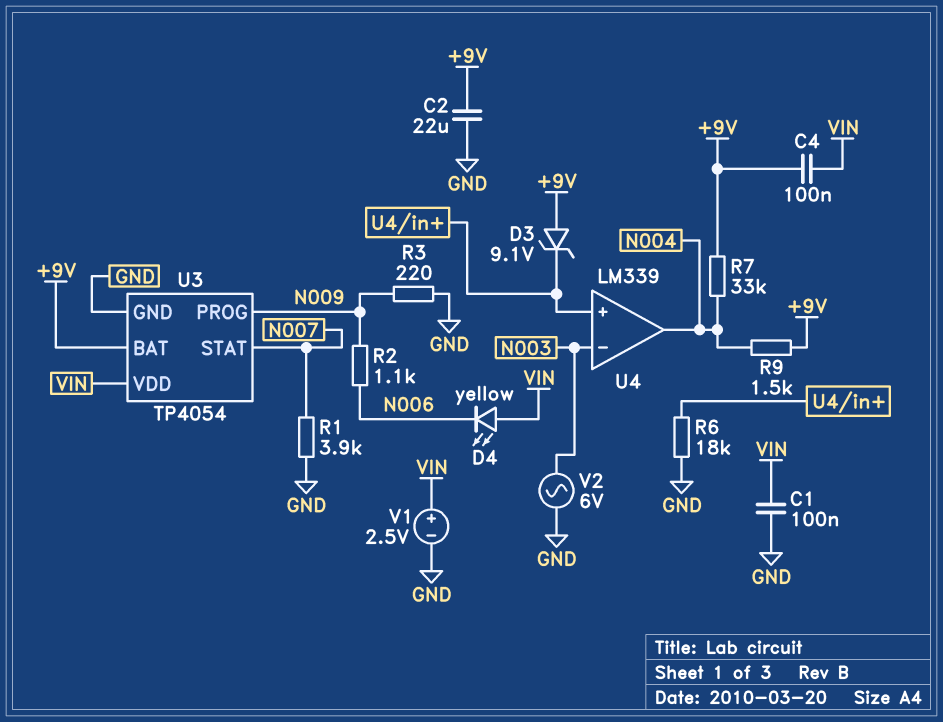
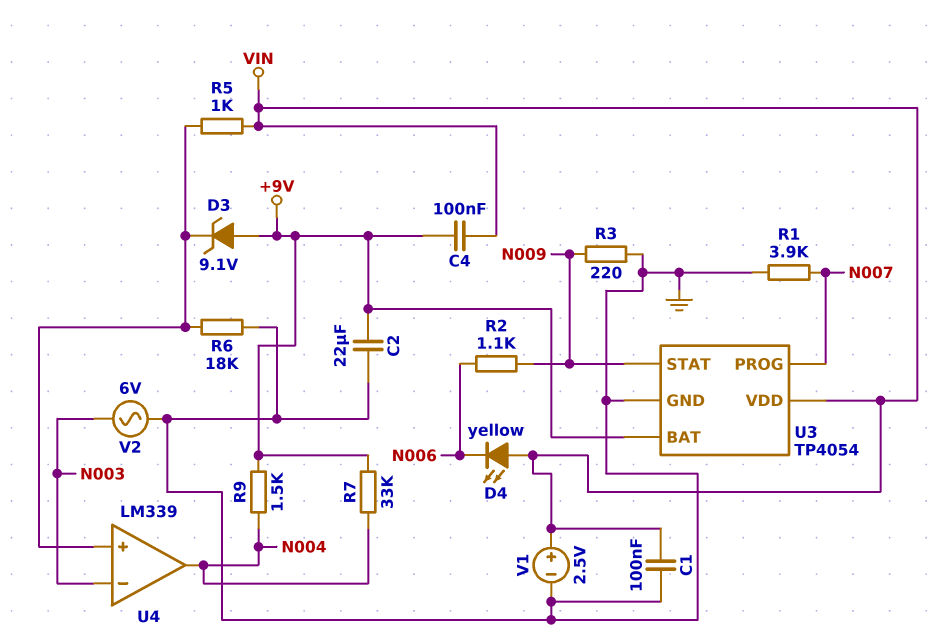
R5: none -> 1k (U4/in+, VIN)
U3 pin PROG: N009 -> N007
U3 pin STAT: N007 -> N009

